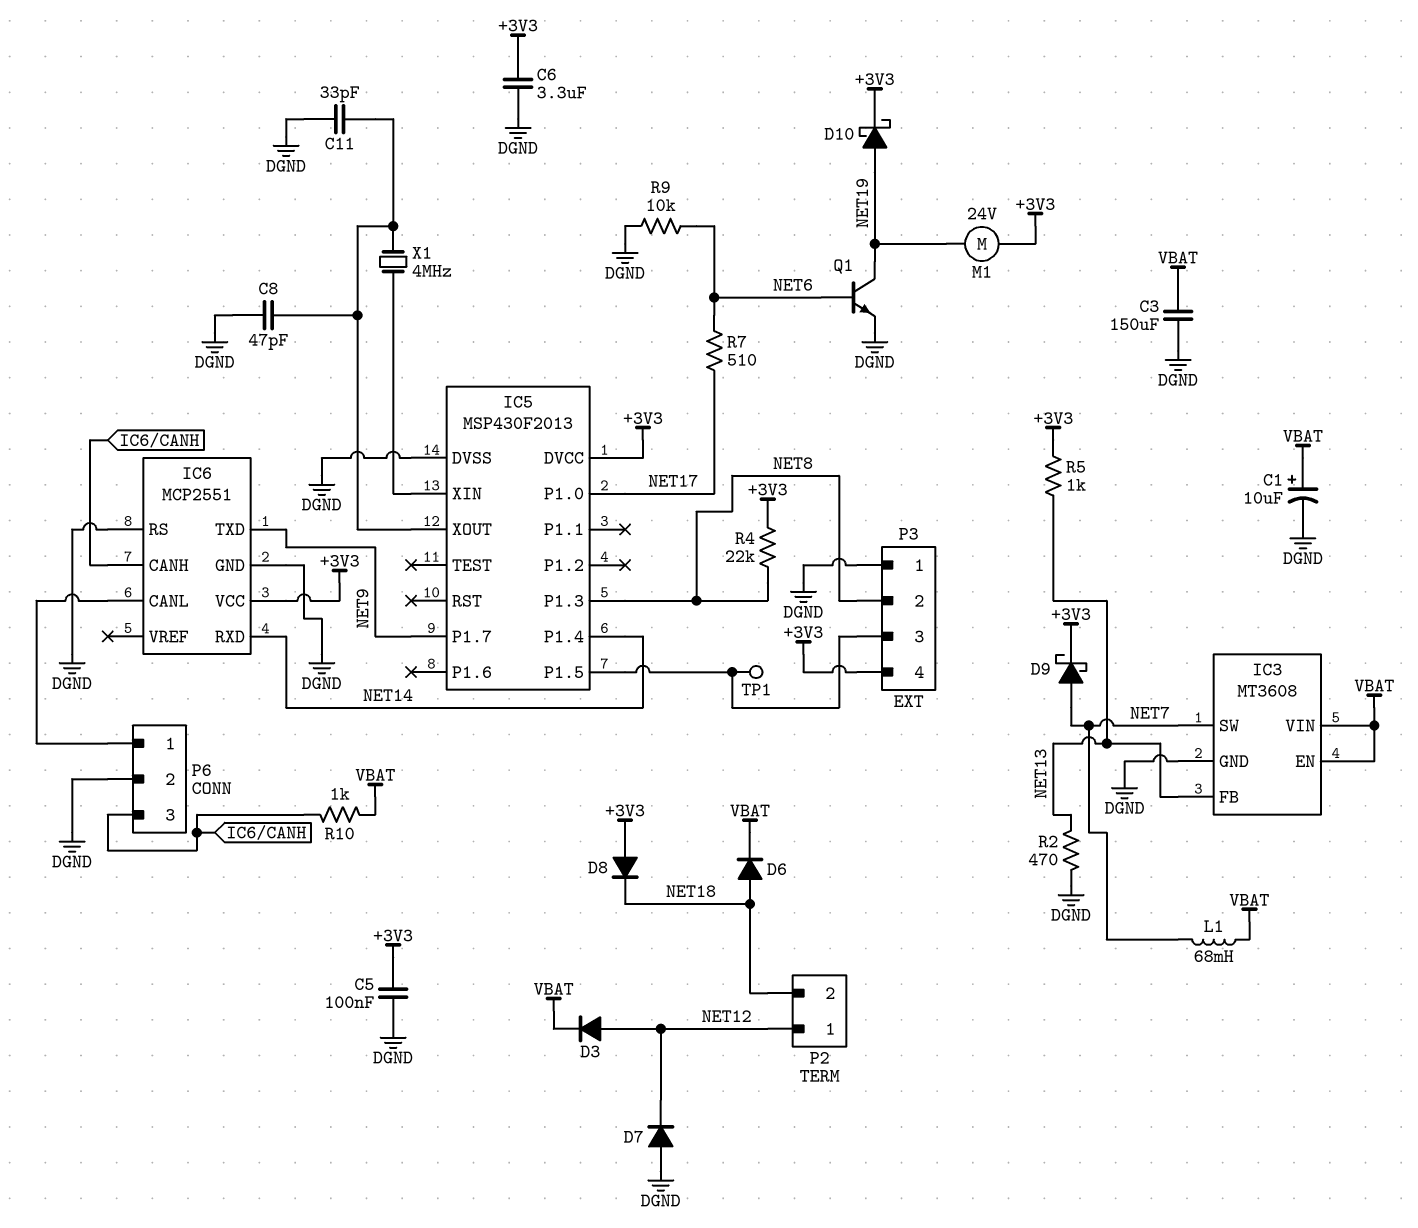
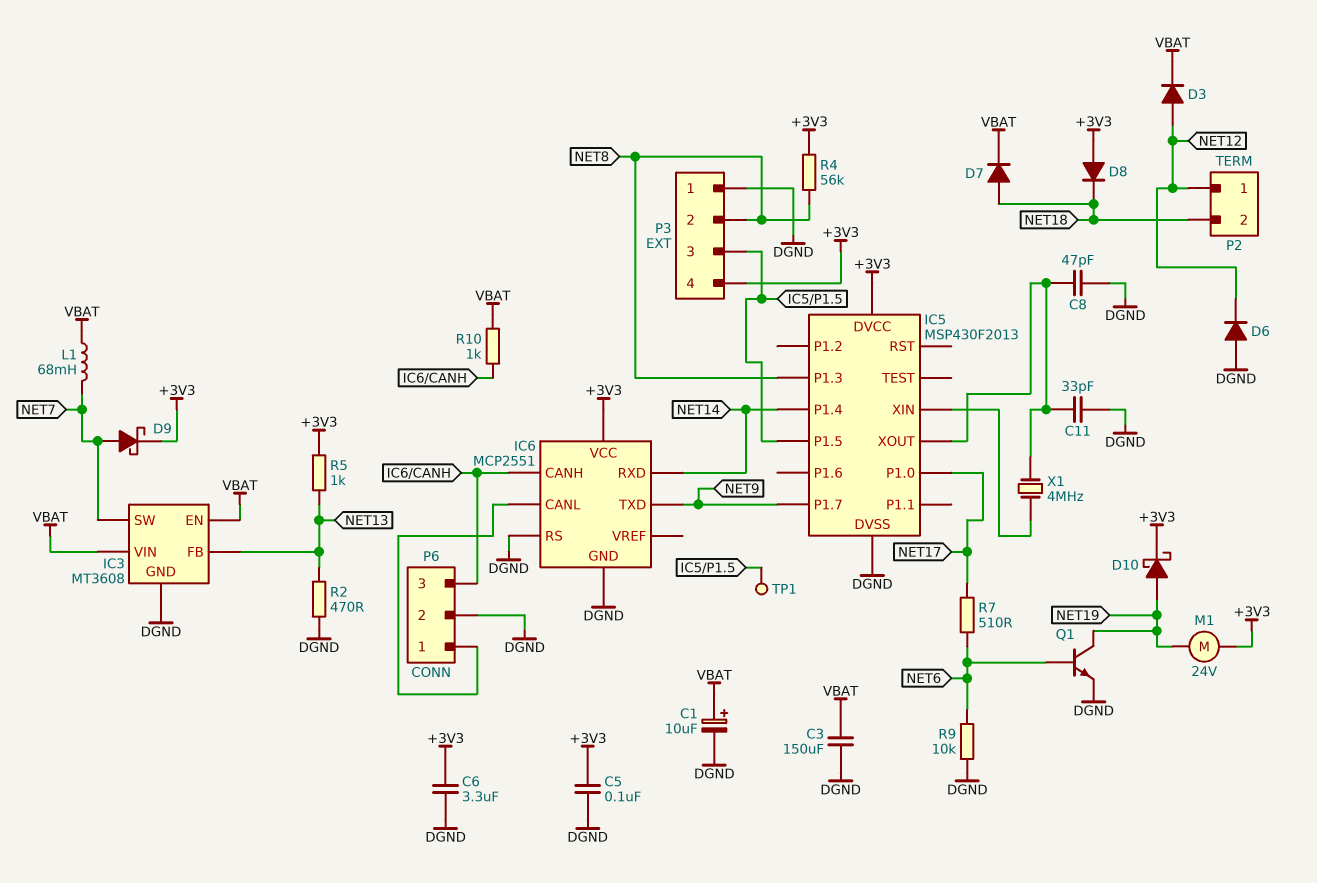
D6: diode (A NET18, K VBAT) -> diode (A DGND, K NET12)
D7: diode (A DGND, K NET12) -> diode (A NET18, K VBAT)
R4: 22k (+3V3, NET8) -> 56k (+3V3, NET8)

